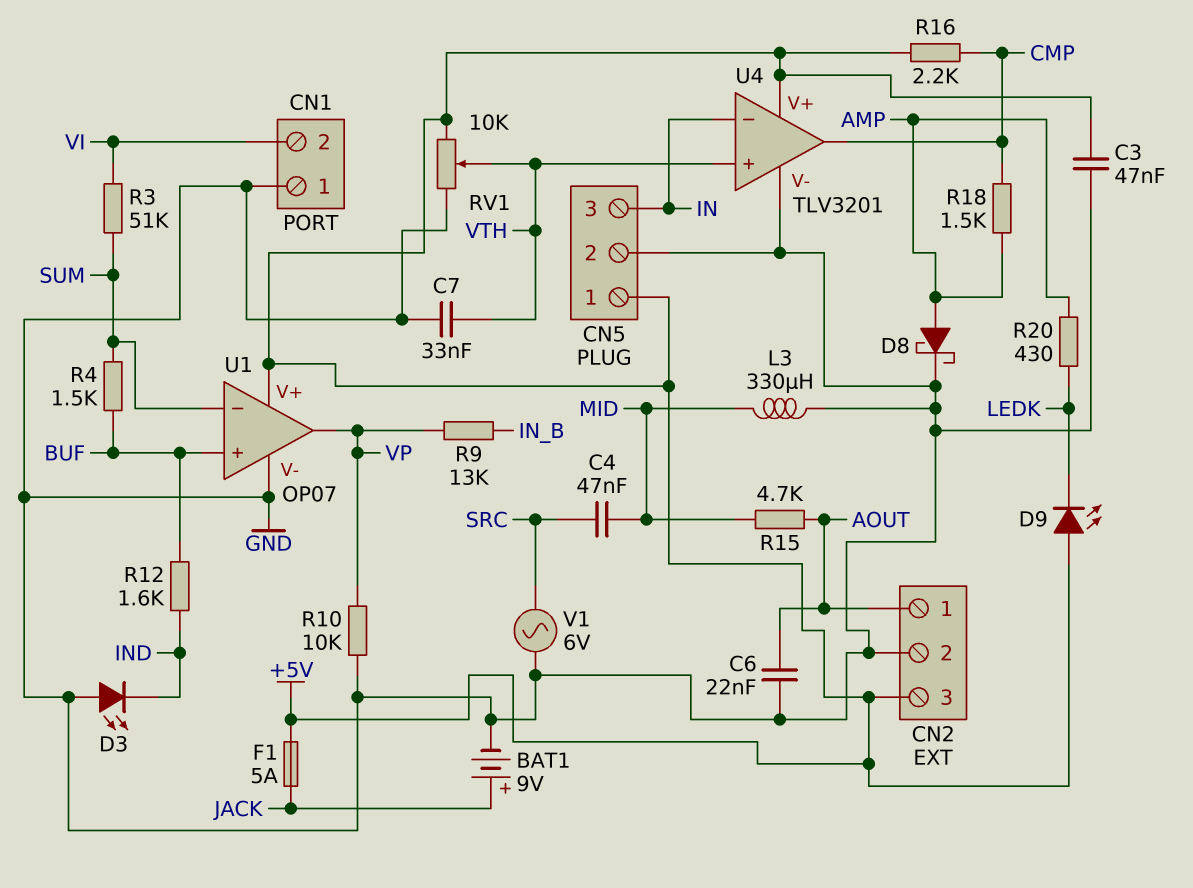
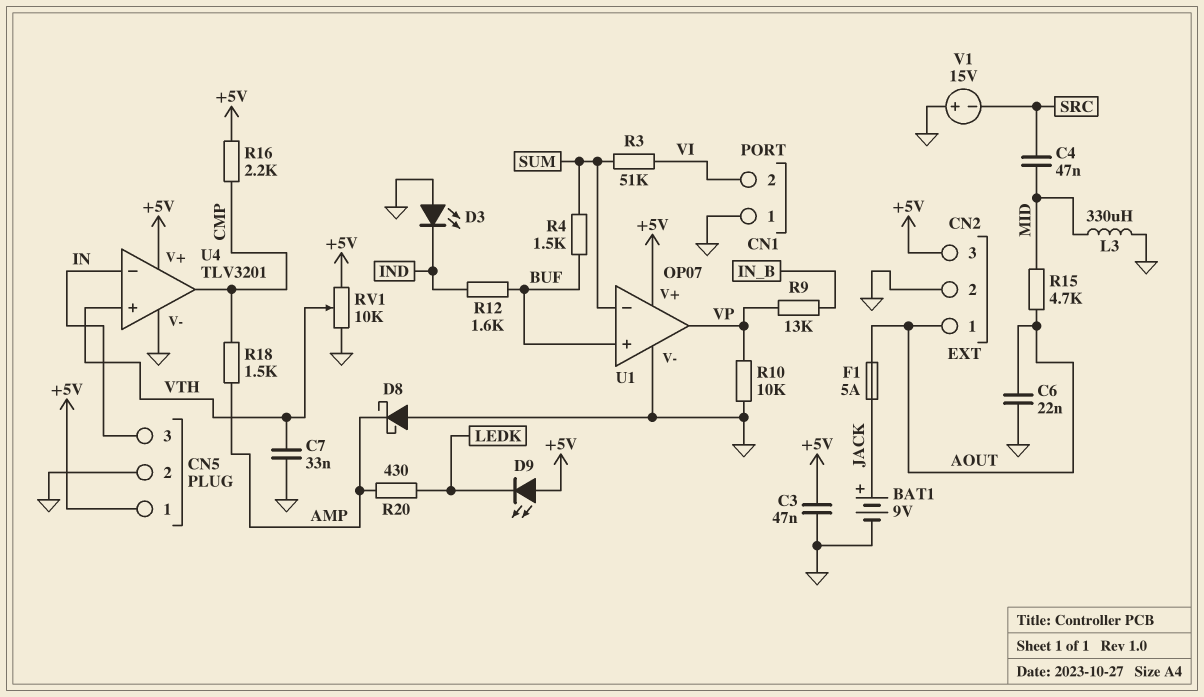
D8: schottky (A AMP, K GND) -> schottky (A GND, K AMP)
F1: 5A (+5V, JACK) -> 5A (AOUT, JACK)
V1: AC 6V (GND, SRC) -> 15V (plus GND, minus SRC)

